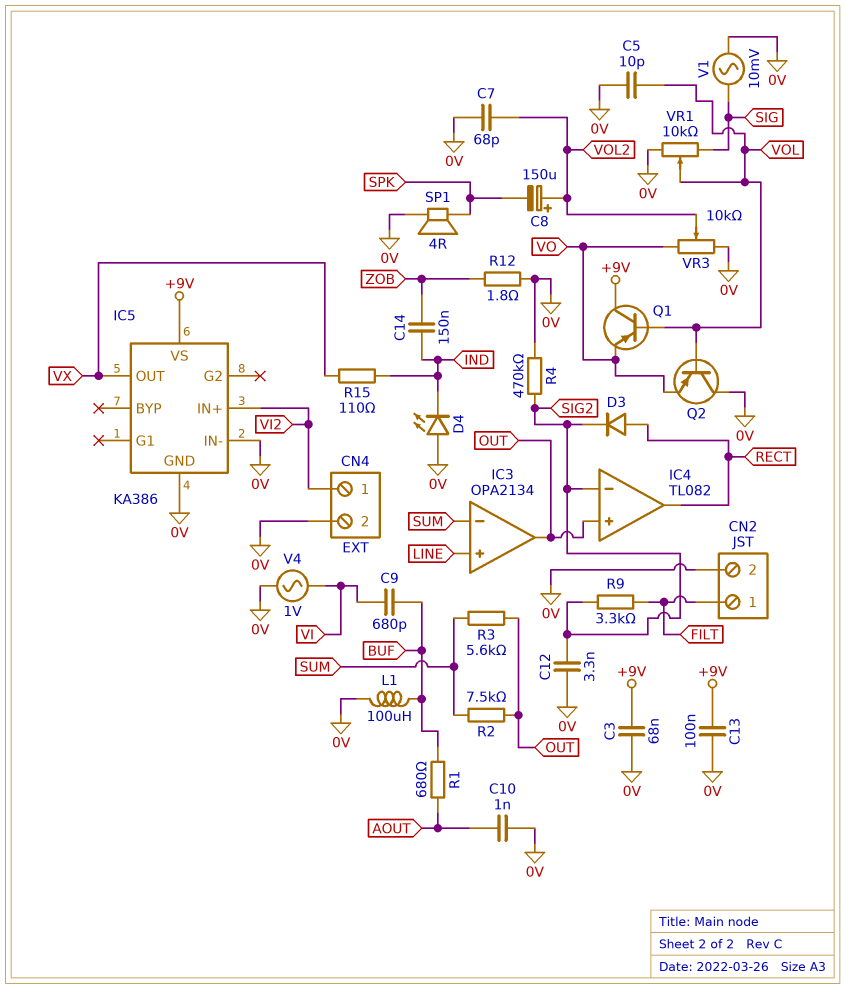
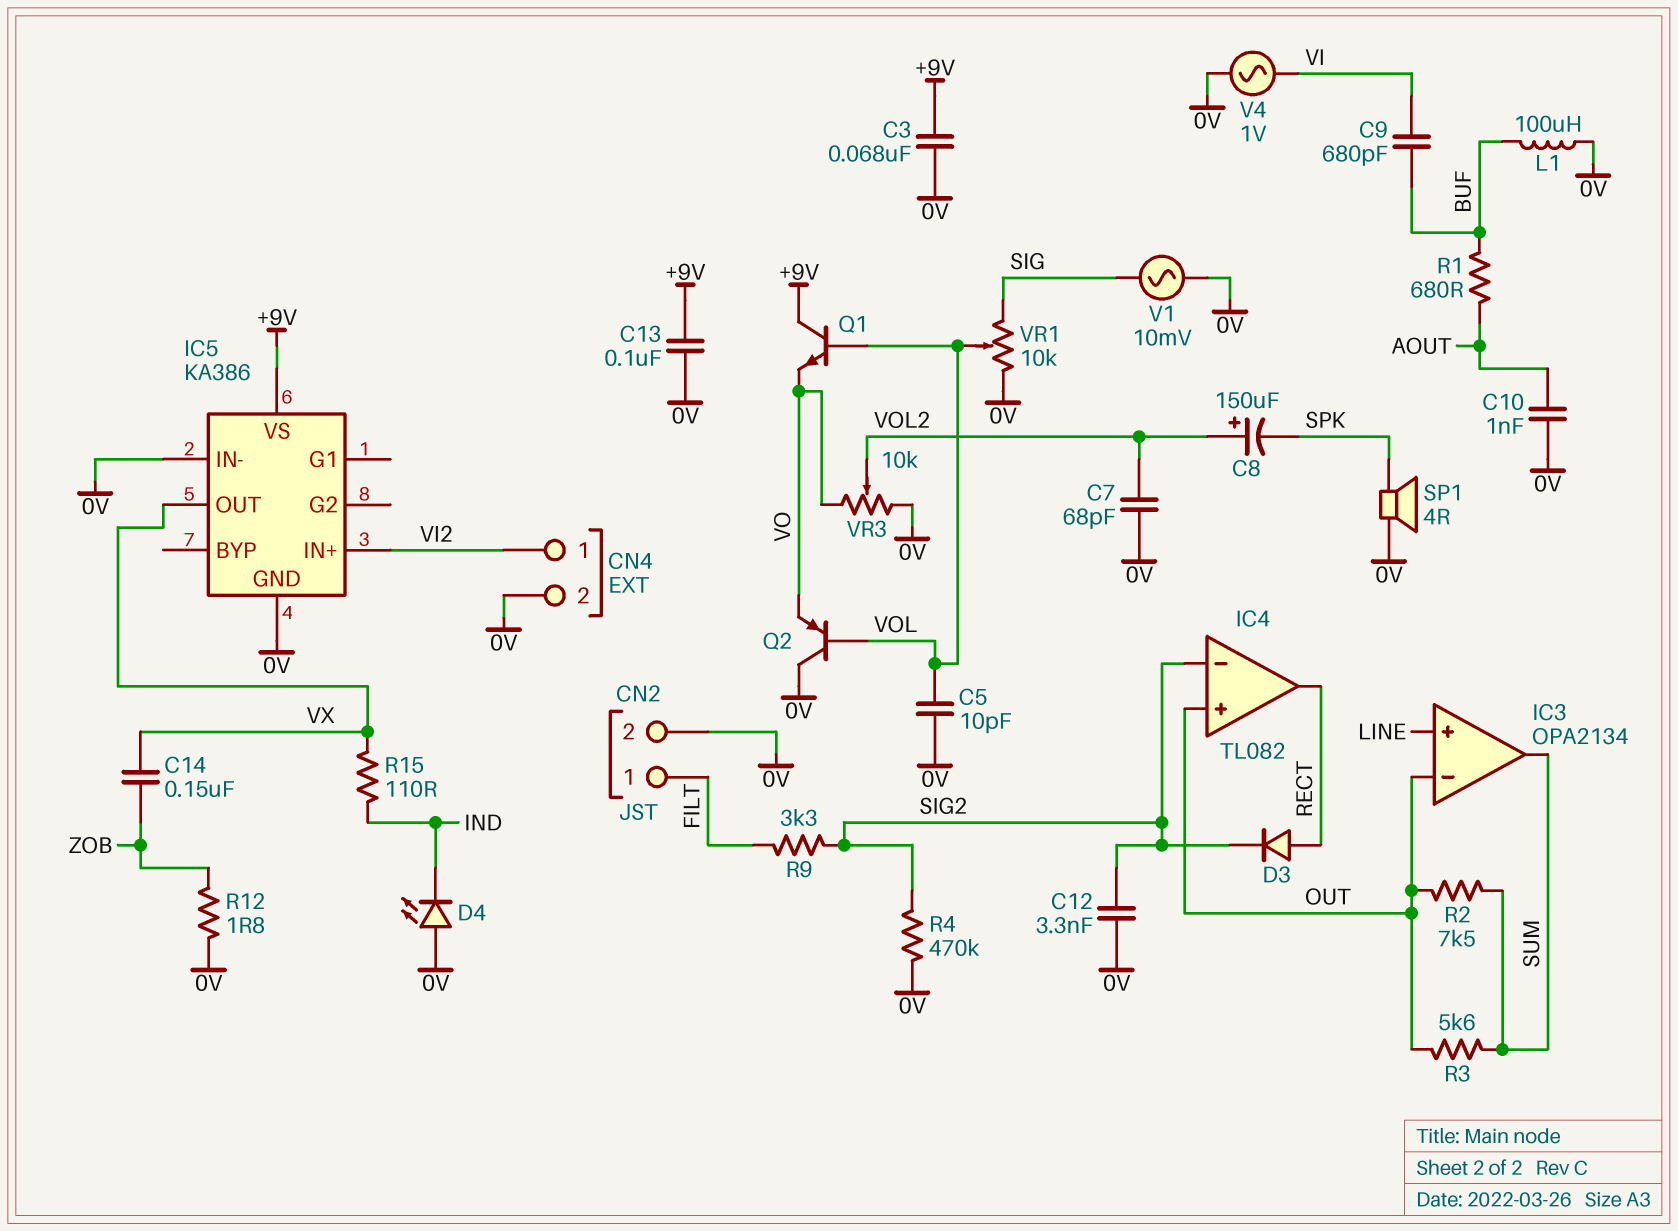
C14: 150nF (IND, ZOB) -> 150nF (VX, ZOB)
IC3 pin in-: SUM -> OUT
IC3 pin out: OUT -> SUM
Q1: PNP (B VOL, C +9V, E VO) -> NPN (B VOL, C +9V, E VO)

